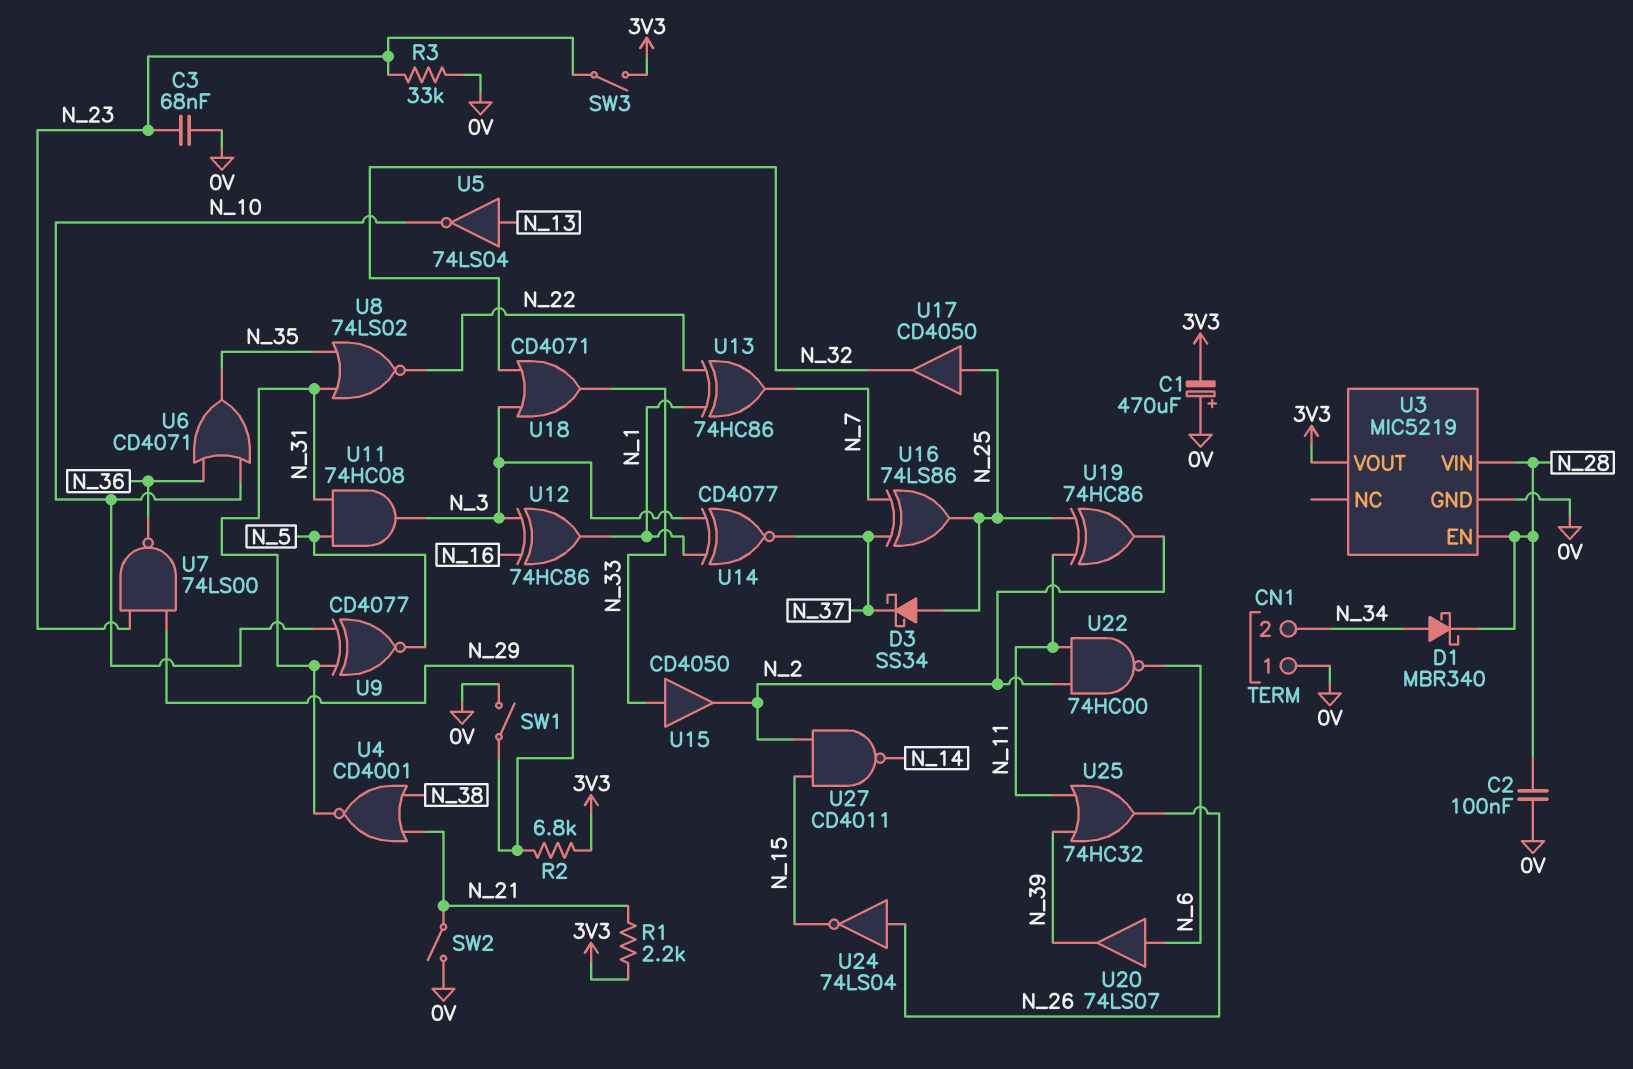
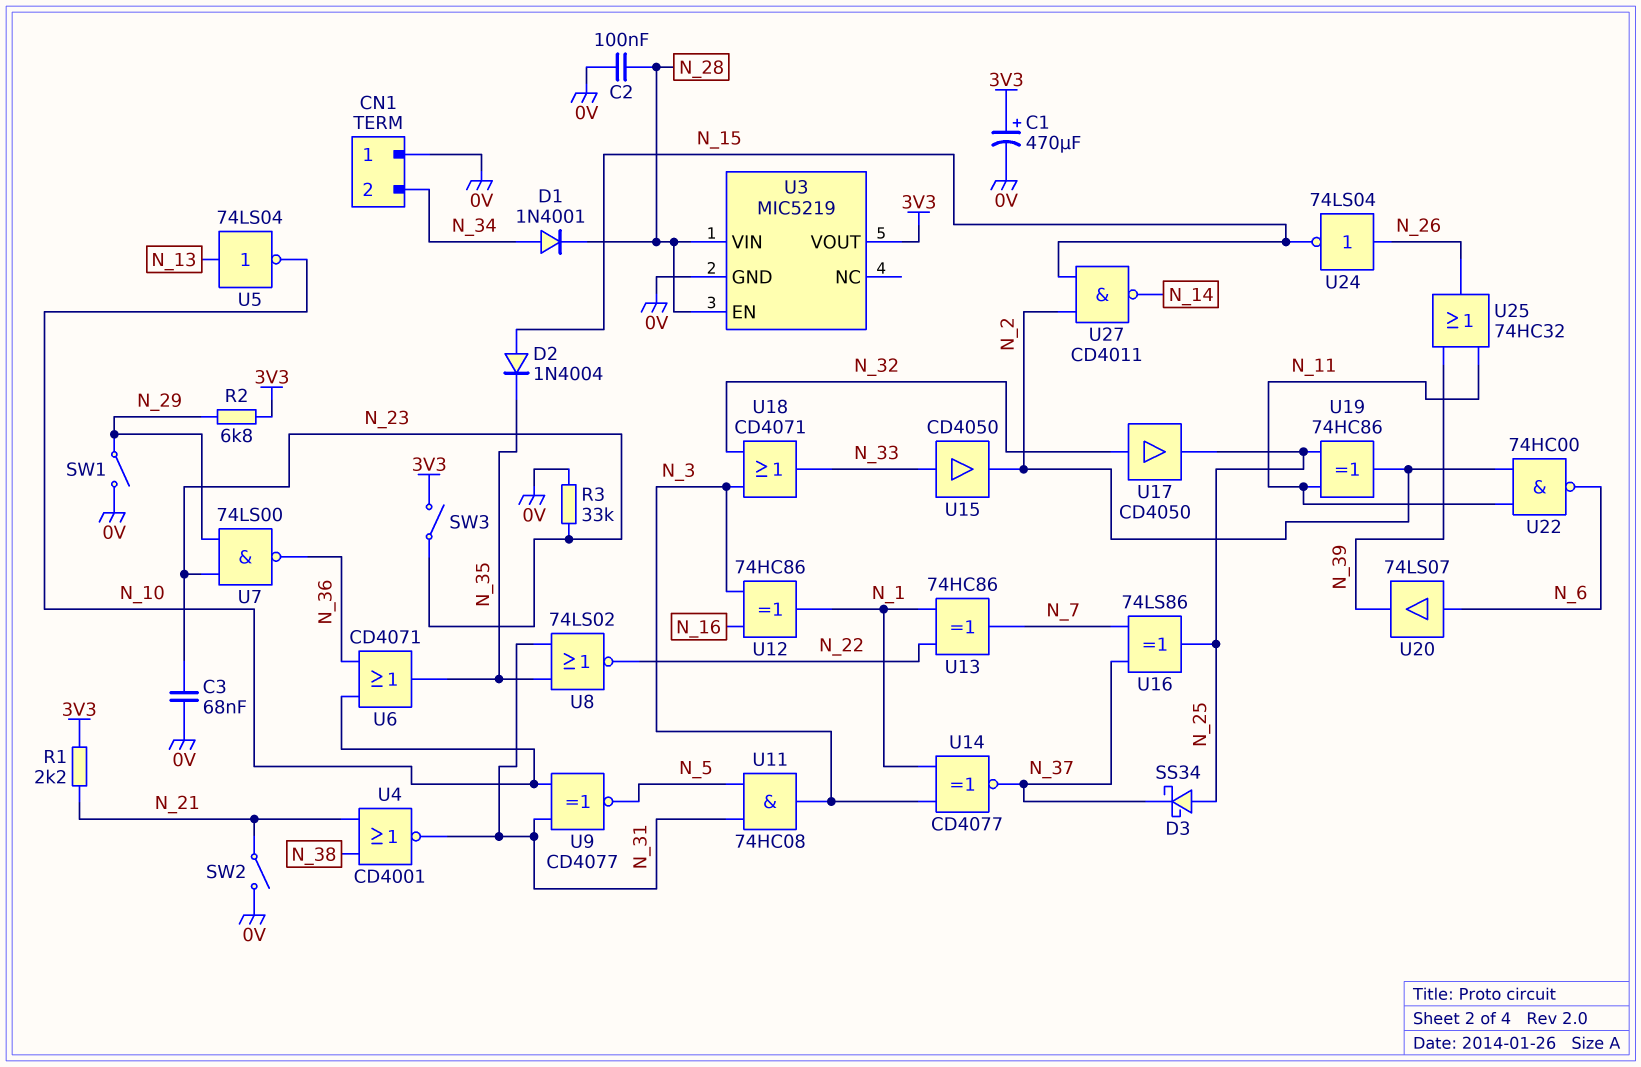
C1: 470uF (plus 0V, minus 3V3) -> 470uF (plus 3V3, minus 0V)
D1: schottky MBR340 (A N_34, K N_28) -> diode 1N4001 (A N_34, K N_28)
D2: none -> diode 1N4004 (A N_15, K N_35)
U17: buffer CD4050 (in N_25, out N_32) -> buffer CD4050 (in N_32, out N_25)

